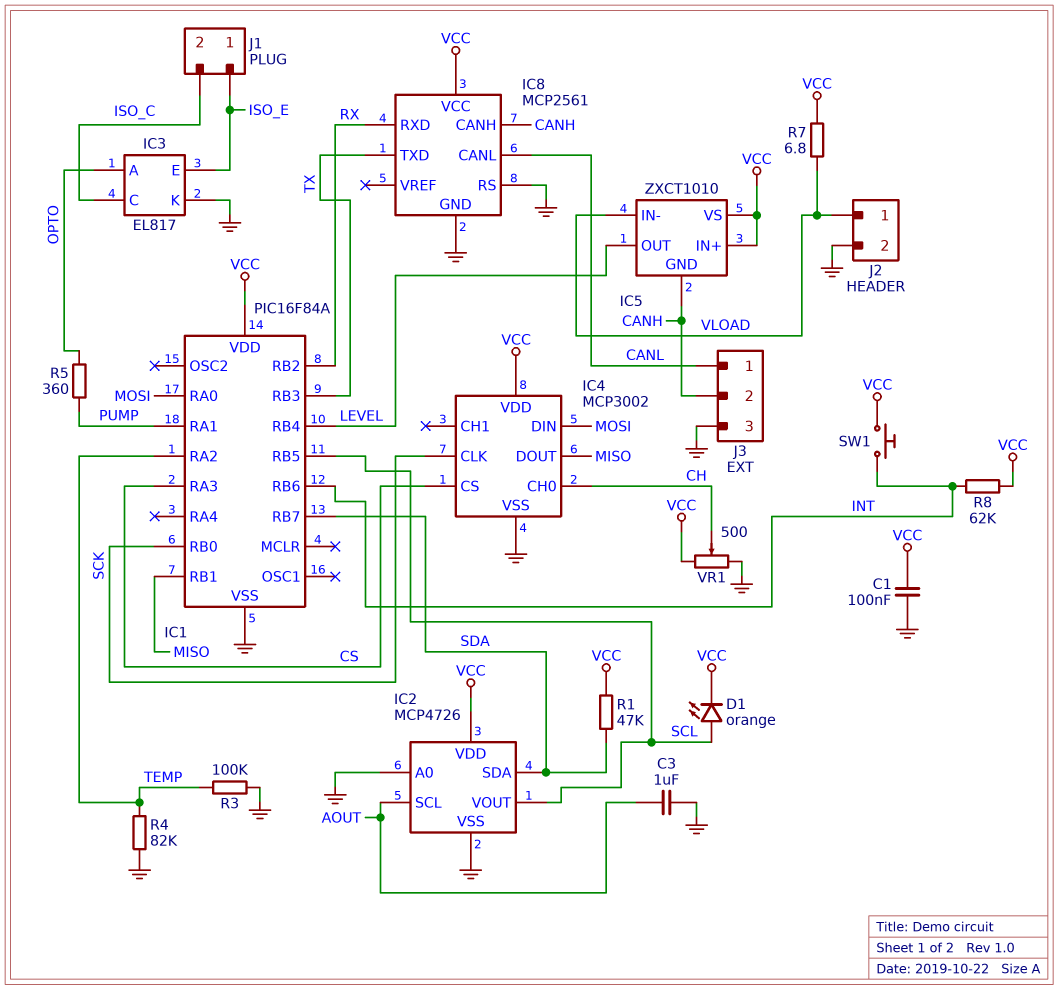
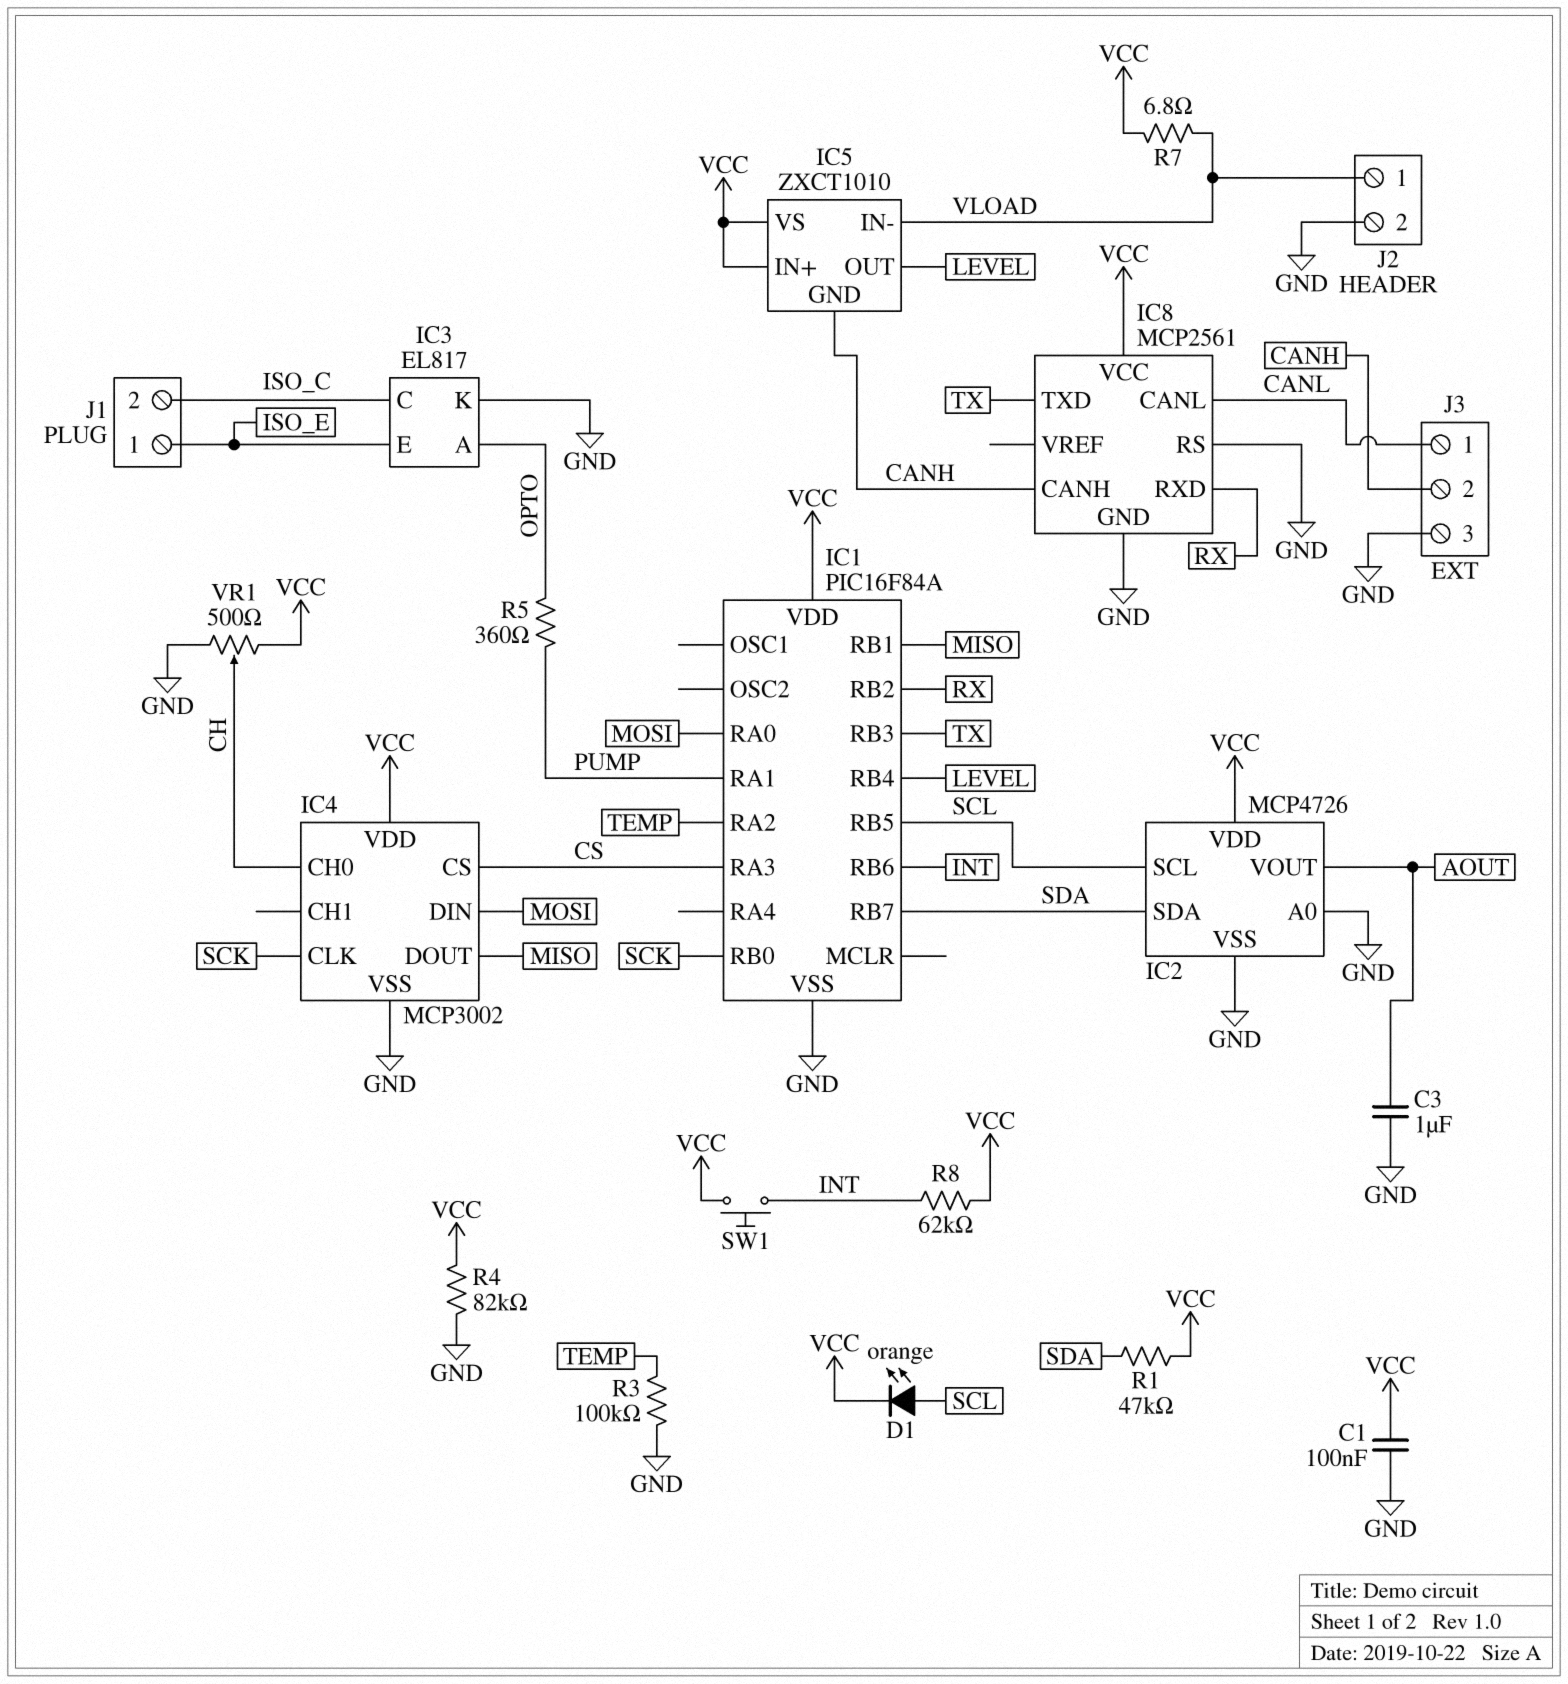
IC2 pin SCL: AOUT -> SCL
IC2 pin VOUT: SCL -> AOUT
R4: 82k (GND, TEMP) -> 82k (GND, VCC)

